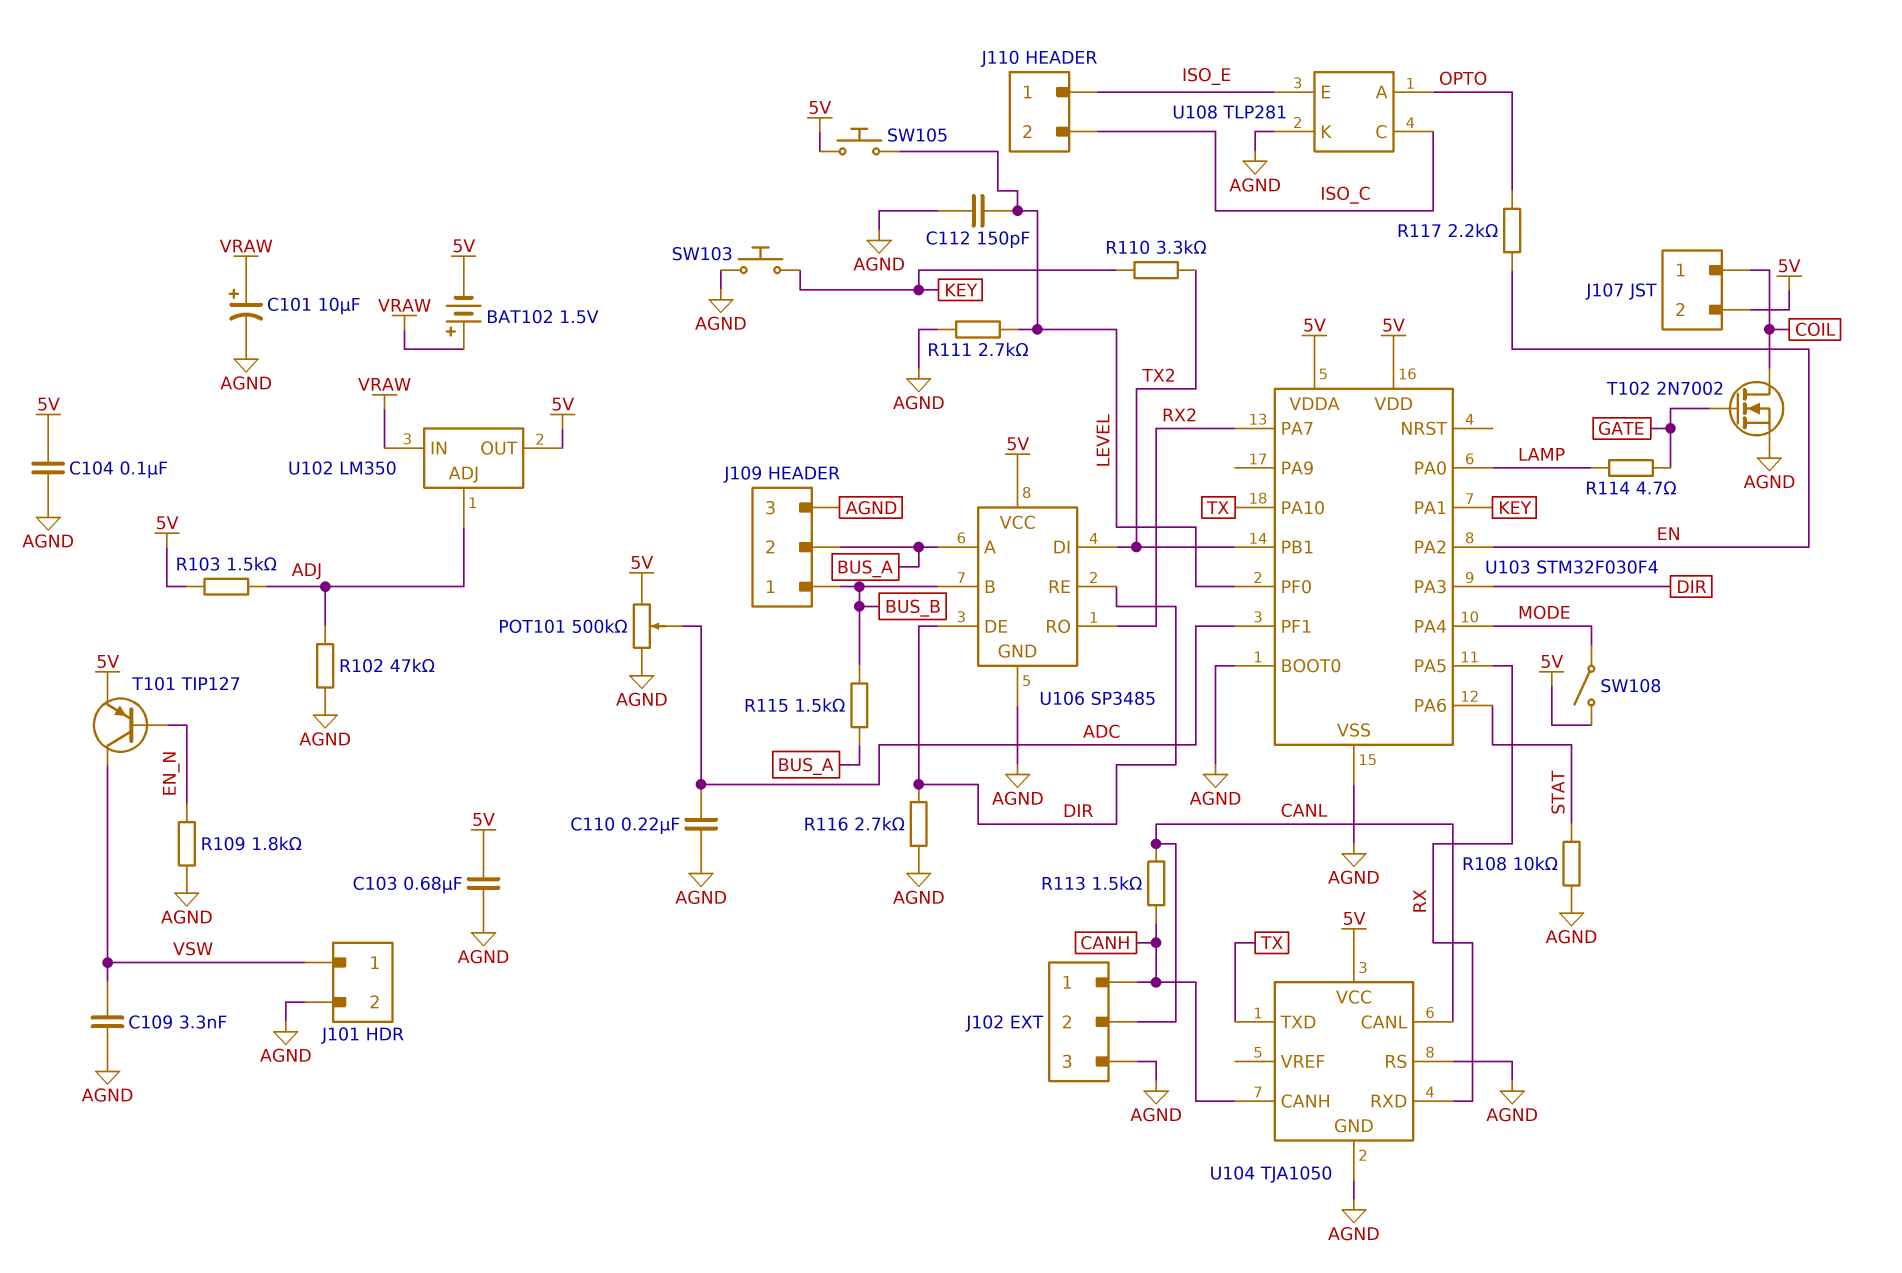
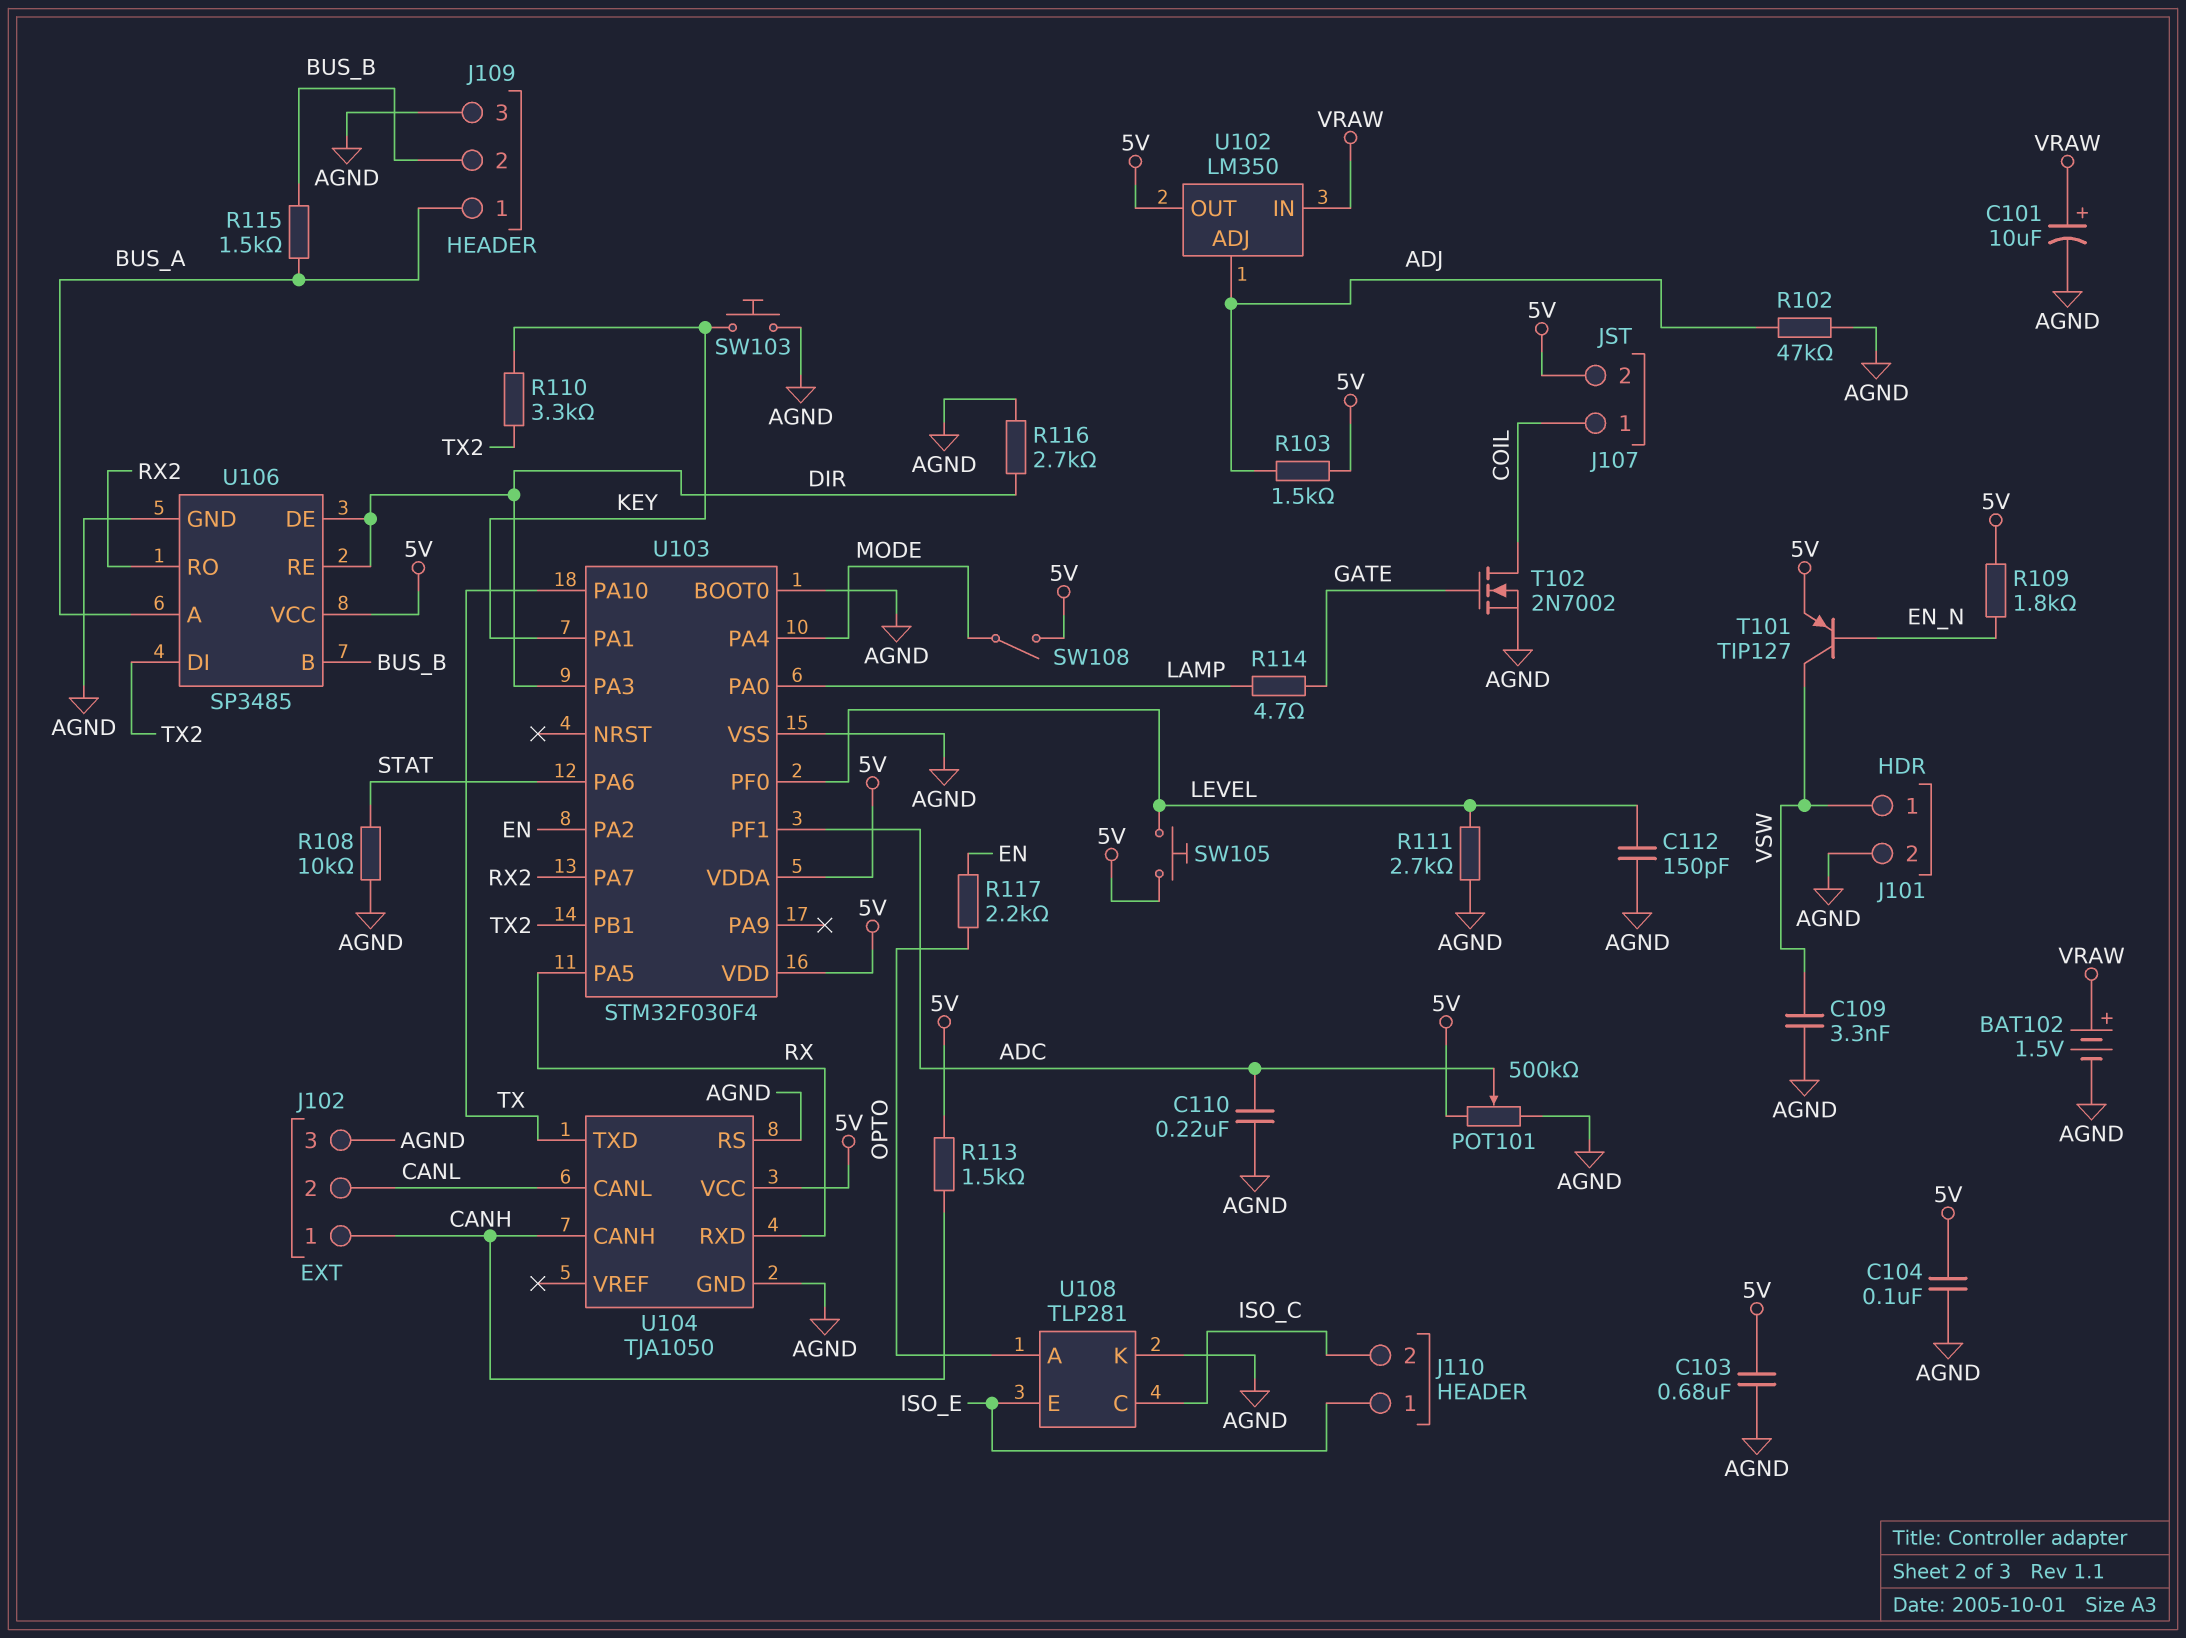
BAT102: 1.5V (plus VRAW, minus 5V) -> 1.5V (plus VRAW, minus AGND)
J109 pin 1: BUS_B -> BUS_A
J109 pin 2: BUS_A -> BUS_B
R109: 1.8k (AGND, EN_N) -> 1.8k (5V, EN_N)
R113: 1.5k (CANH, CANL) -> 1.5k (5V, CANH)

